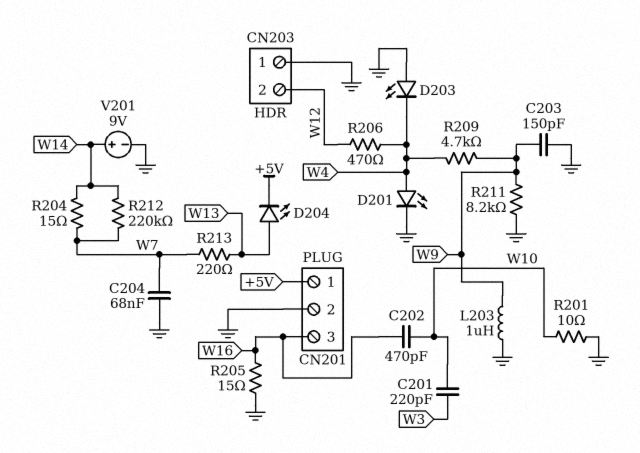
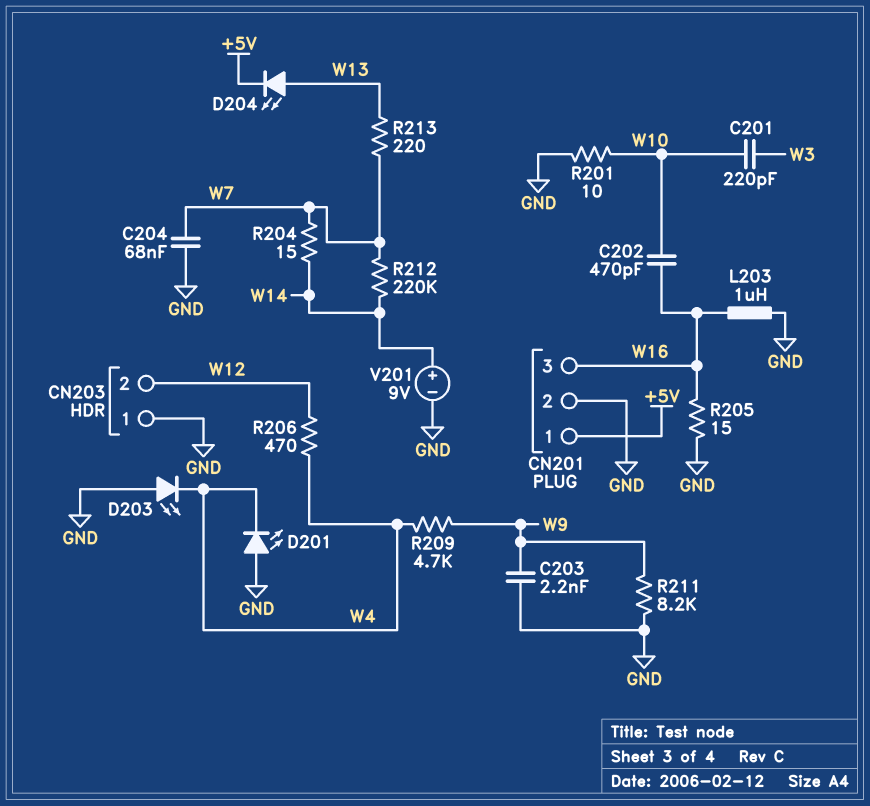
C203: 150pF (GND, W9) -> 2.2nF (GND, W9)
D201: LED (A W4, K GND) -> LED (A GND, K W4)
L203: 1uH (GND, W9) -> 1uH (GND, W16)

